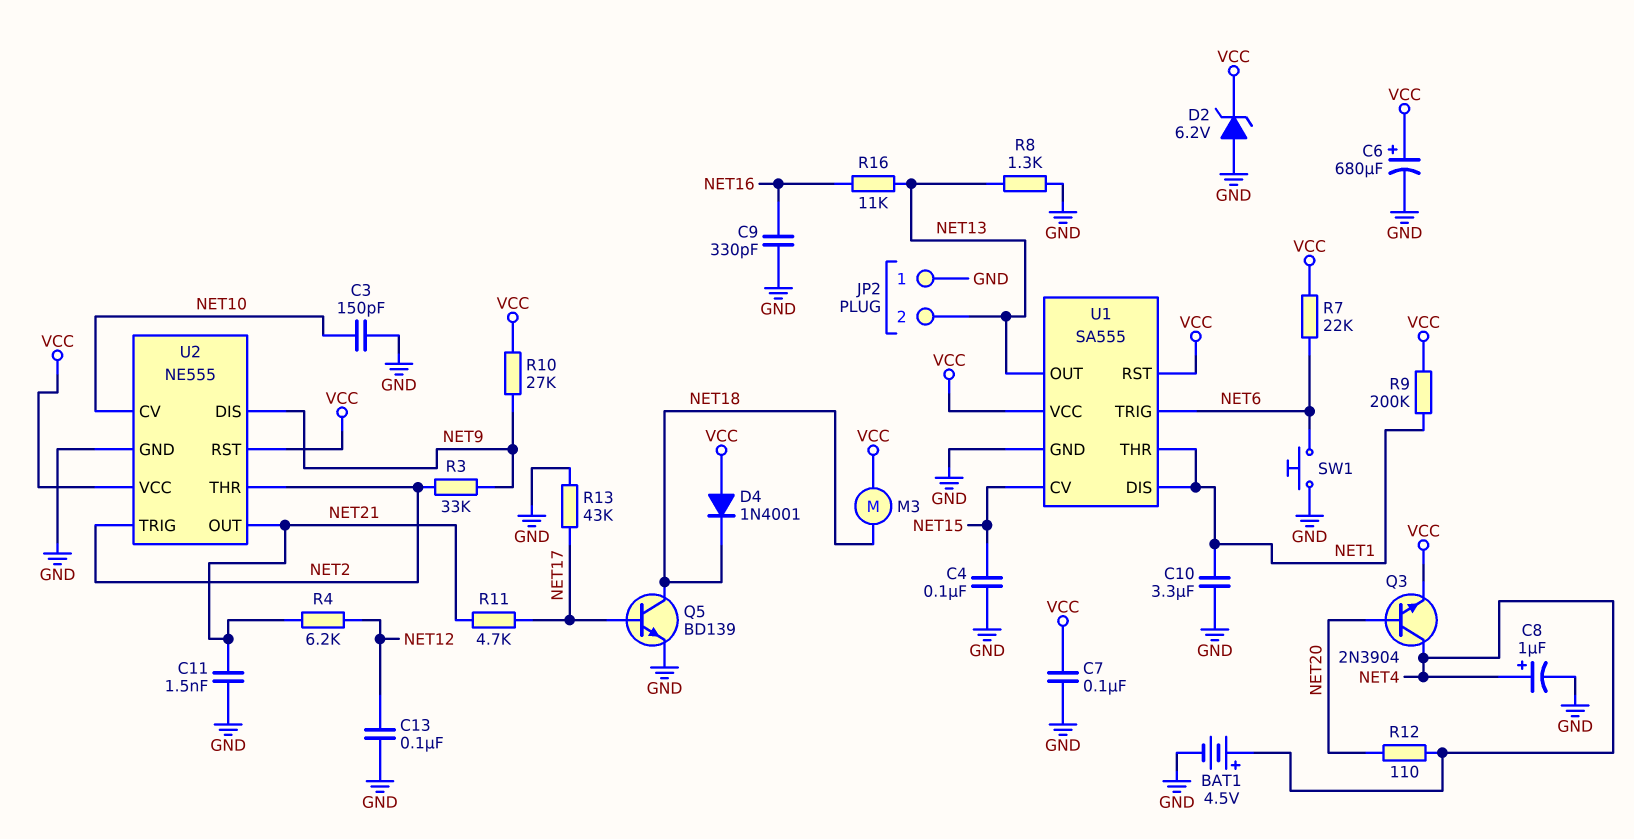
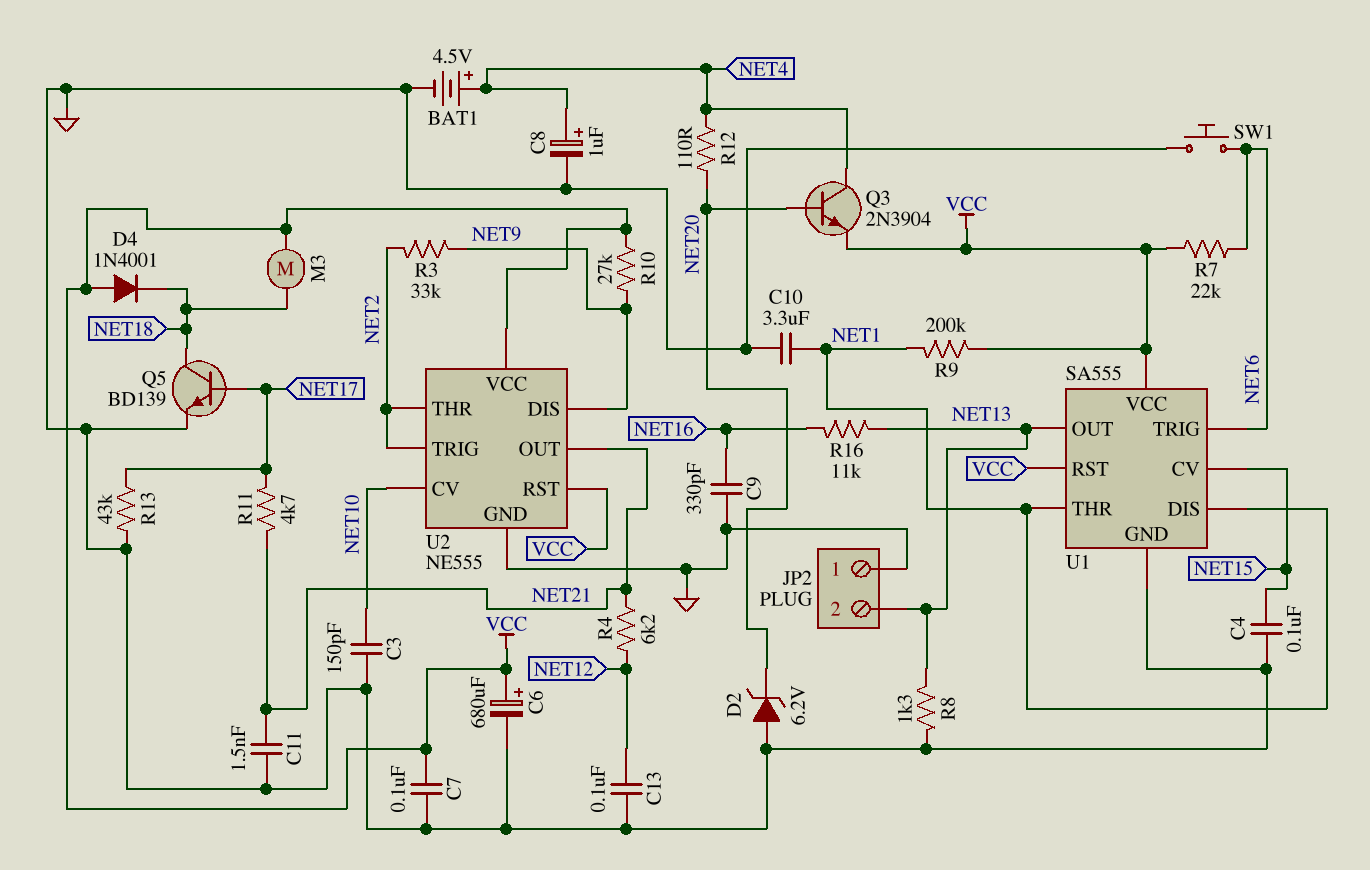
D2: zener 6.2V (A GND, K VCC) -> zener 6.2V (A GND, K NET20)

